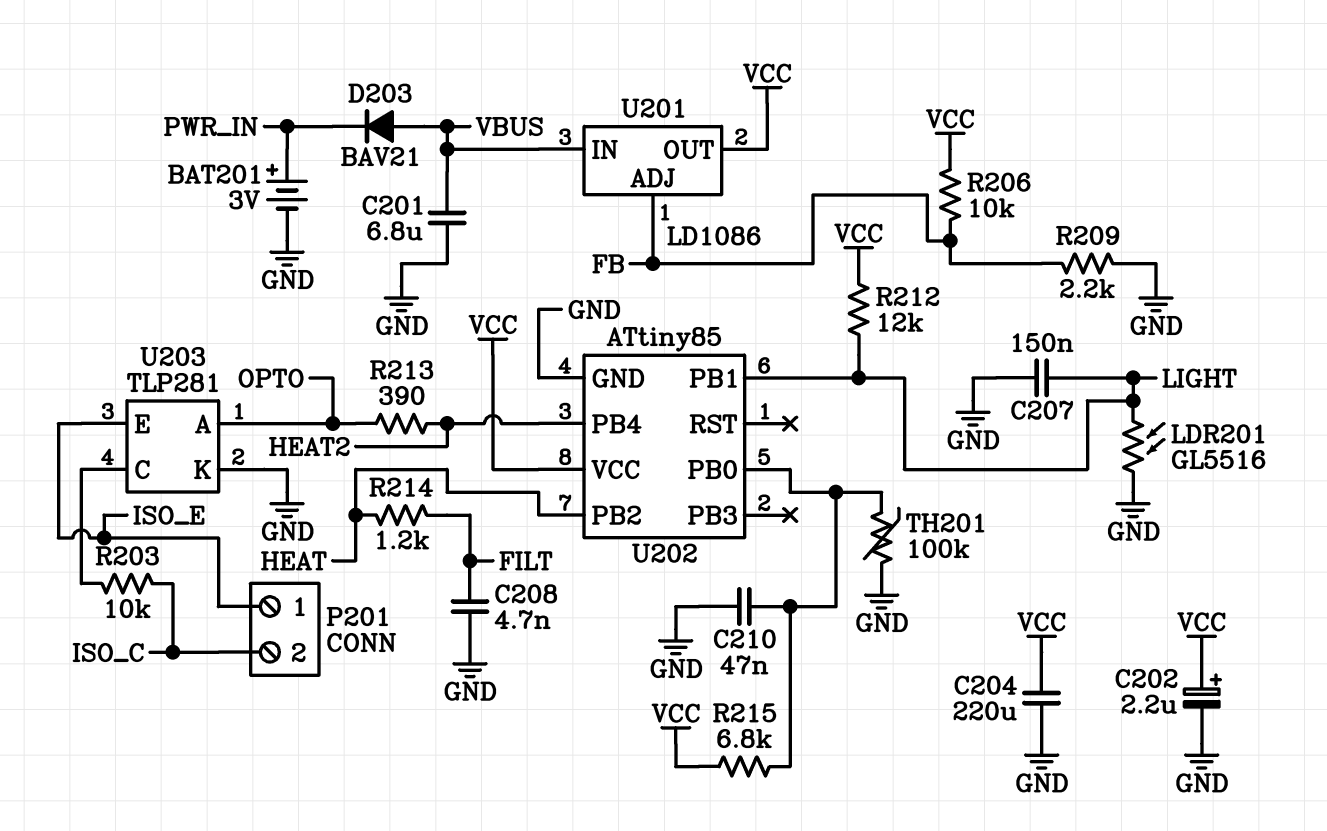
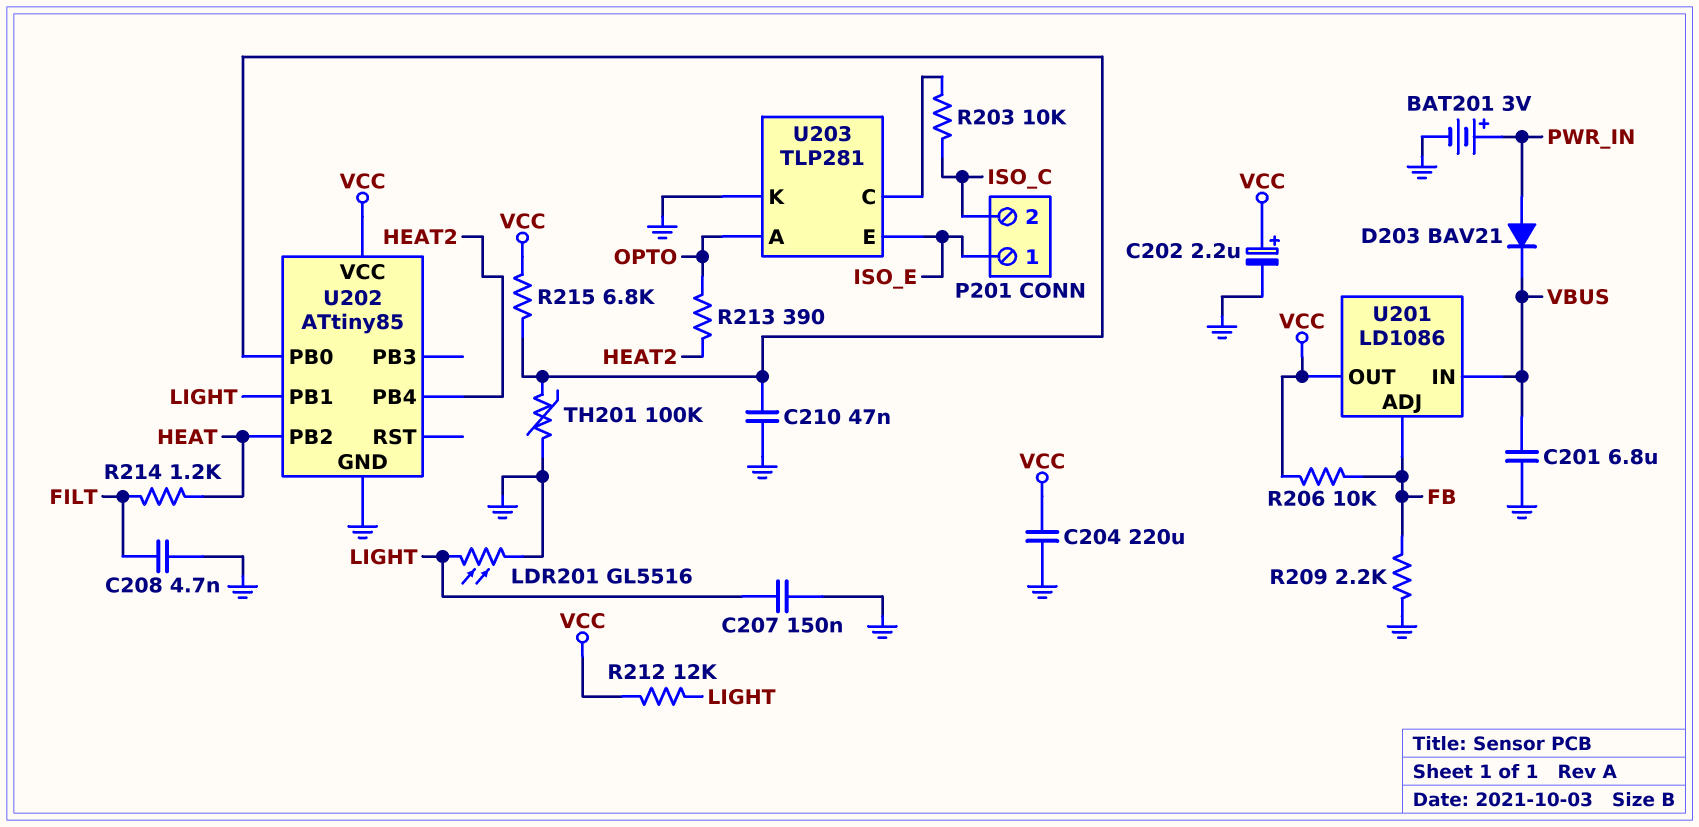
D203: diode BAV21 (A VBUS, K PWR_IN) -> diode BAV21 (A PWR_IN, K VBUS)

